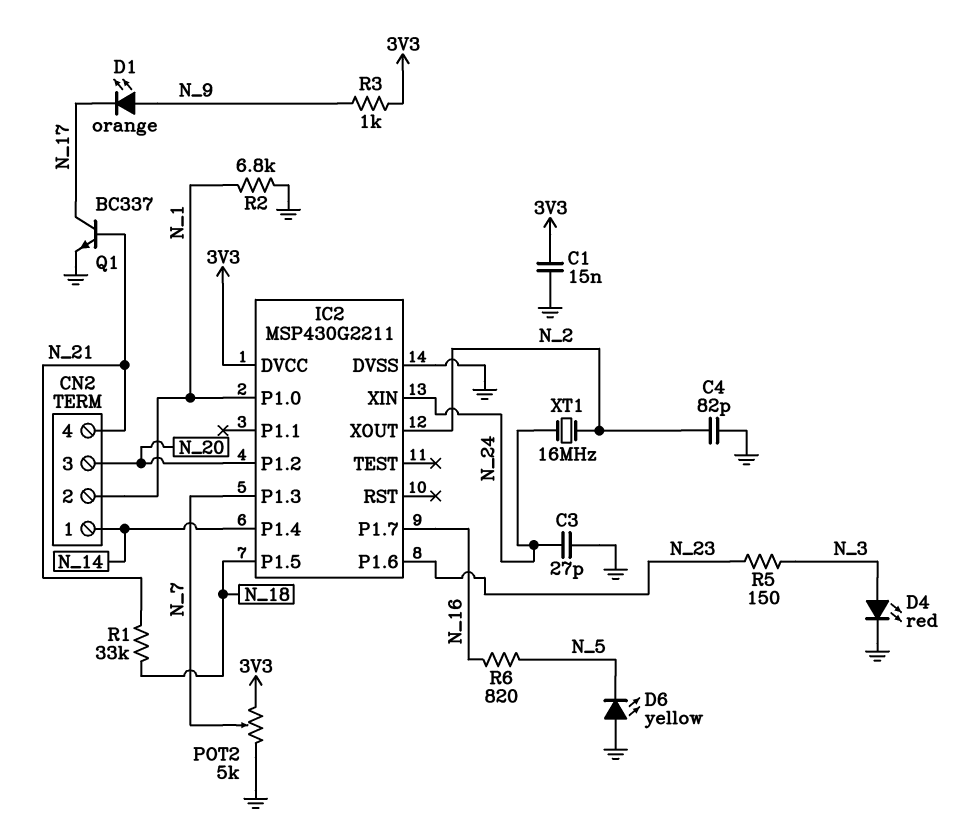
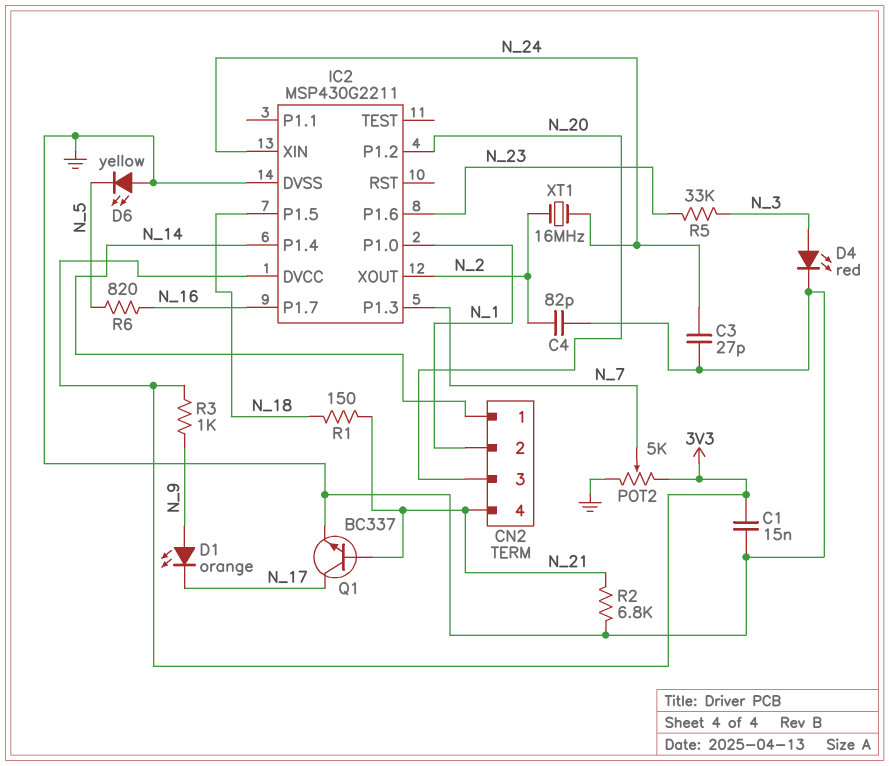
R1: 33k (N_18, N_21) -> 150 (N_18, N_21)
R2: 6.8k (GND, N_1) -> 6.8k (GND, N_21)
R5: 150 (N_3, N_23) -> 33k (N_3, N_23)

